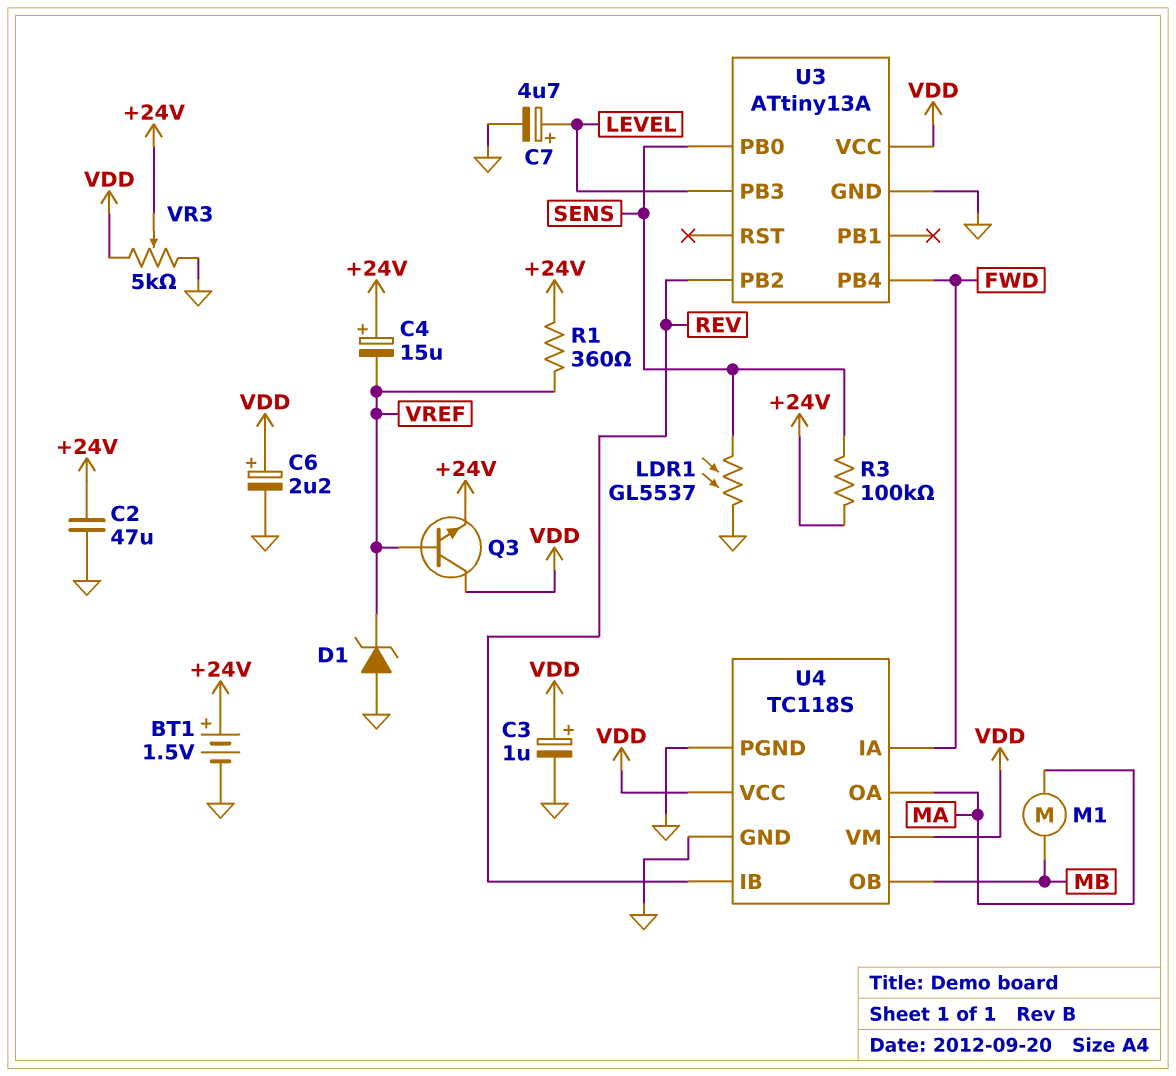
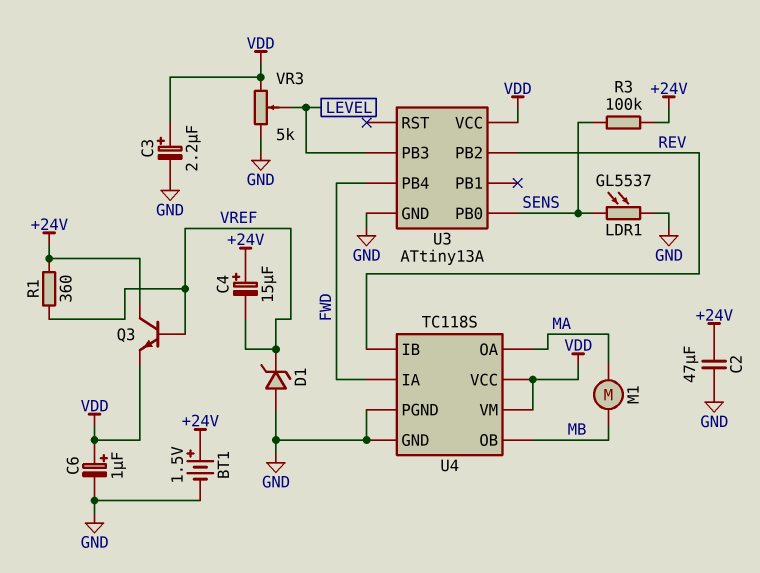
C3: 1uF (plus VDD, minus GND) -> 2.2uF (plus VDD, minus GND)
C6: 2.2uF (plus VDD, minus GND) -> 1uF (plus VDD, minus GND)
C7: 4.7uF (plus LEVEL, minus GND) -> none
Q3: NPN (B VREF, C VDD, E +24V) -> NPN (B VREF, C +24V, E VDD)
VR3: 5k (GND, VDD, wiper +24V) -> 5k (GND, VDD, wiper LEVEL)

